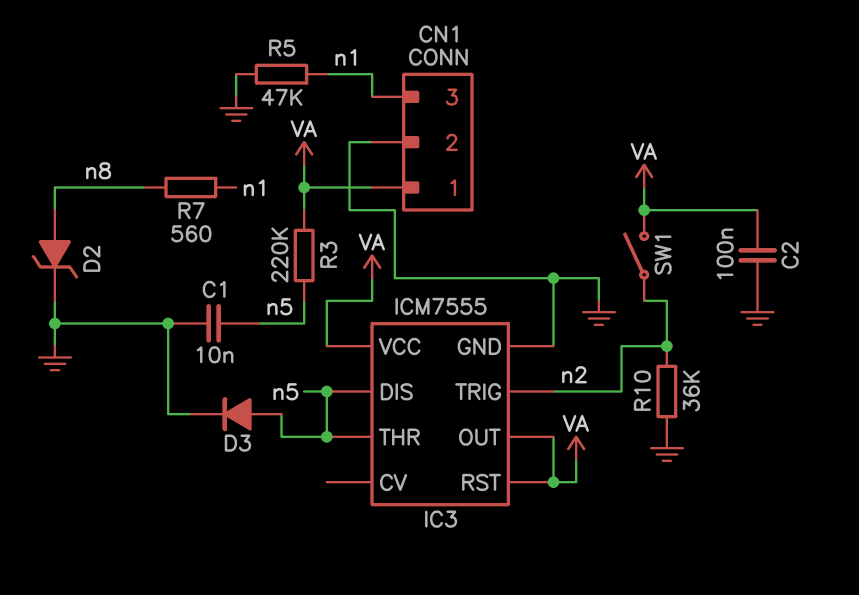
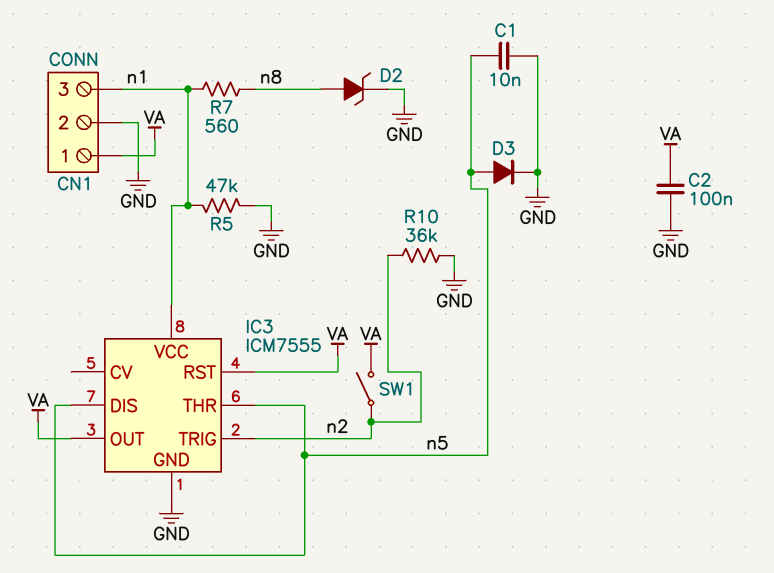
IC3 pin VCC: VA -> n1
R3: 220k (VA, n5) -> none

